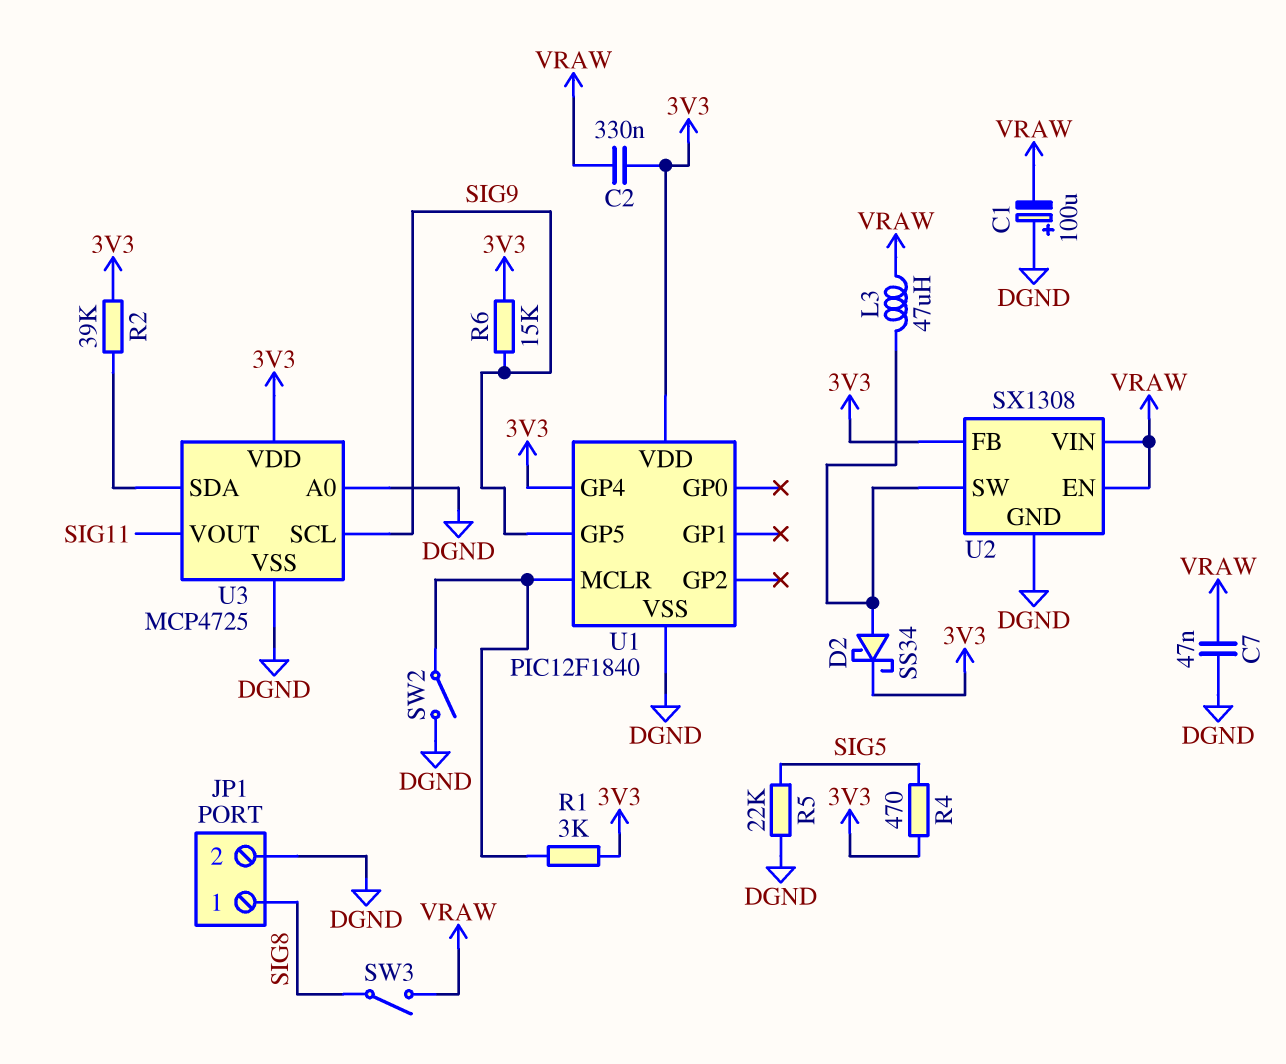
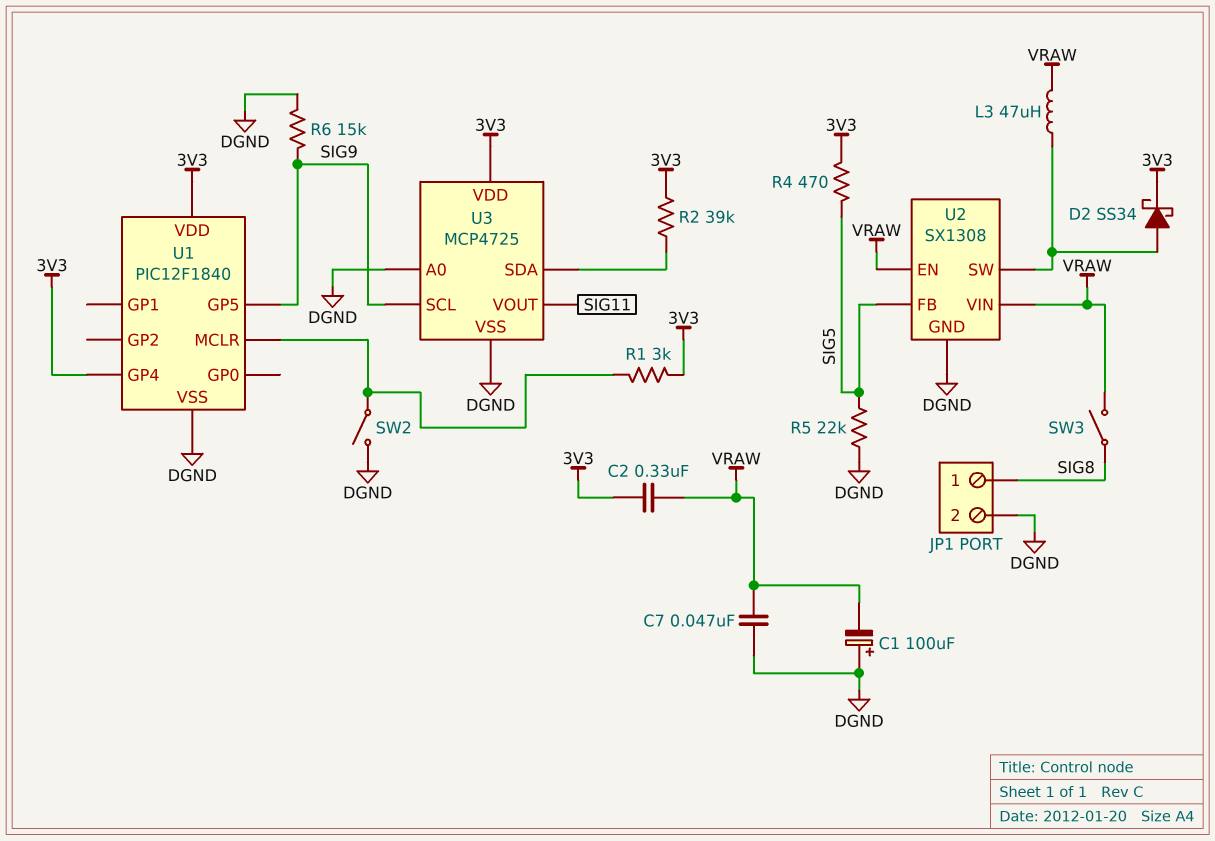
R6: 15k (3V3, SIG9) -> 15k (DGND, SIG9)
U2 pin FB: 3V3 -> SIG5

